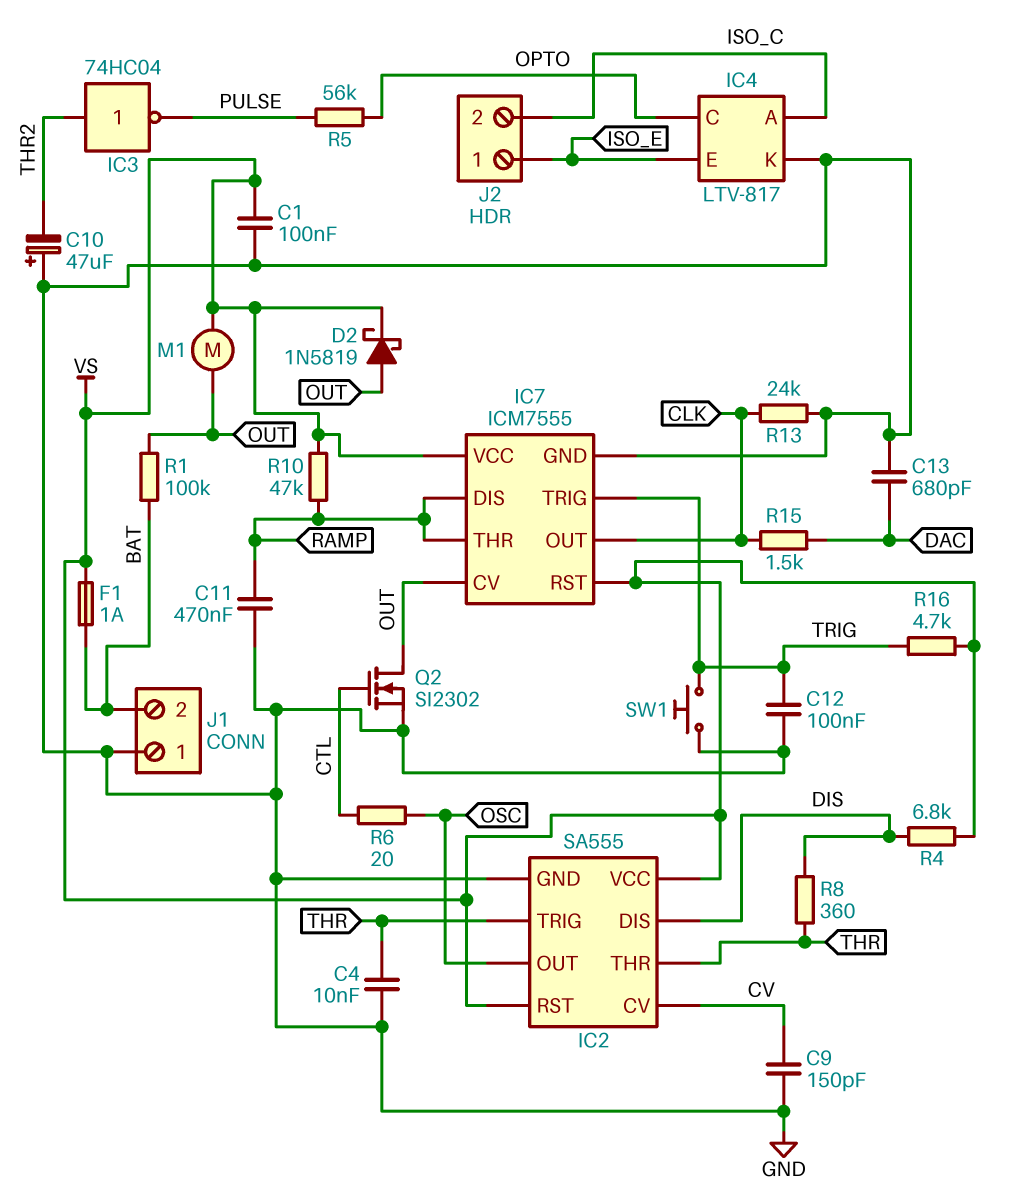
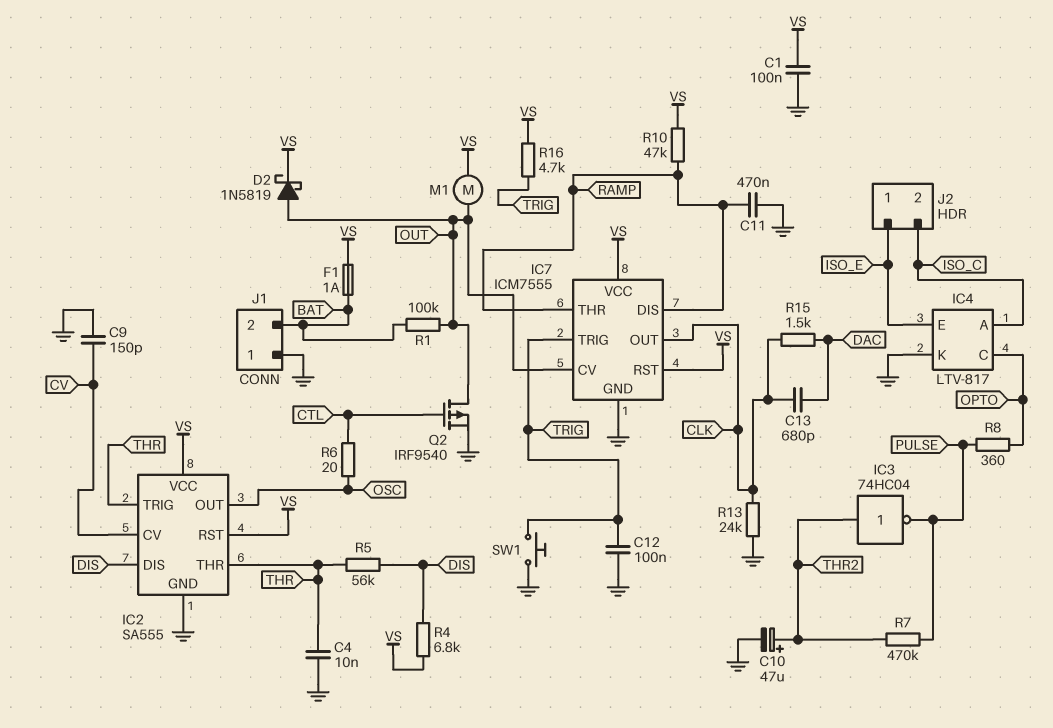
C10: 47uF (plus GND, minus THR2) -> 47uF (plus THR2, minus GND)
C13: 680pF (DAC, GND) -> 680pF (CLK, DAC)
Q2: NMOS SI2302 (G CTL, D OUT, S GND) -> PMOS IRF9540 (G CTL, D OUT, S GND)
R5: 56k (OPTO, PULSE) -> 56k (DIS, THR)
R7: none -> 470k (PULSE, THR2)
R8: 360 (DIS, THR) -> 360 (OPTO, PULSE)

